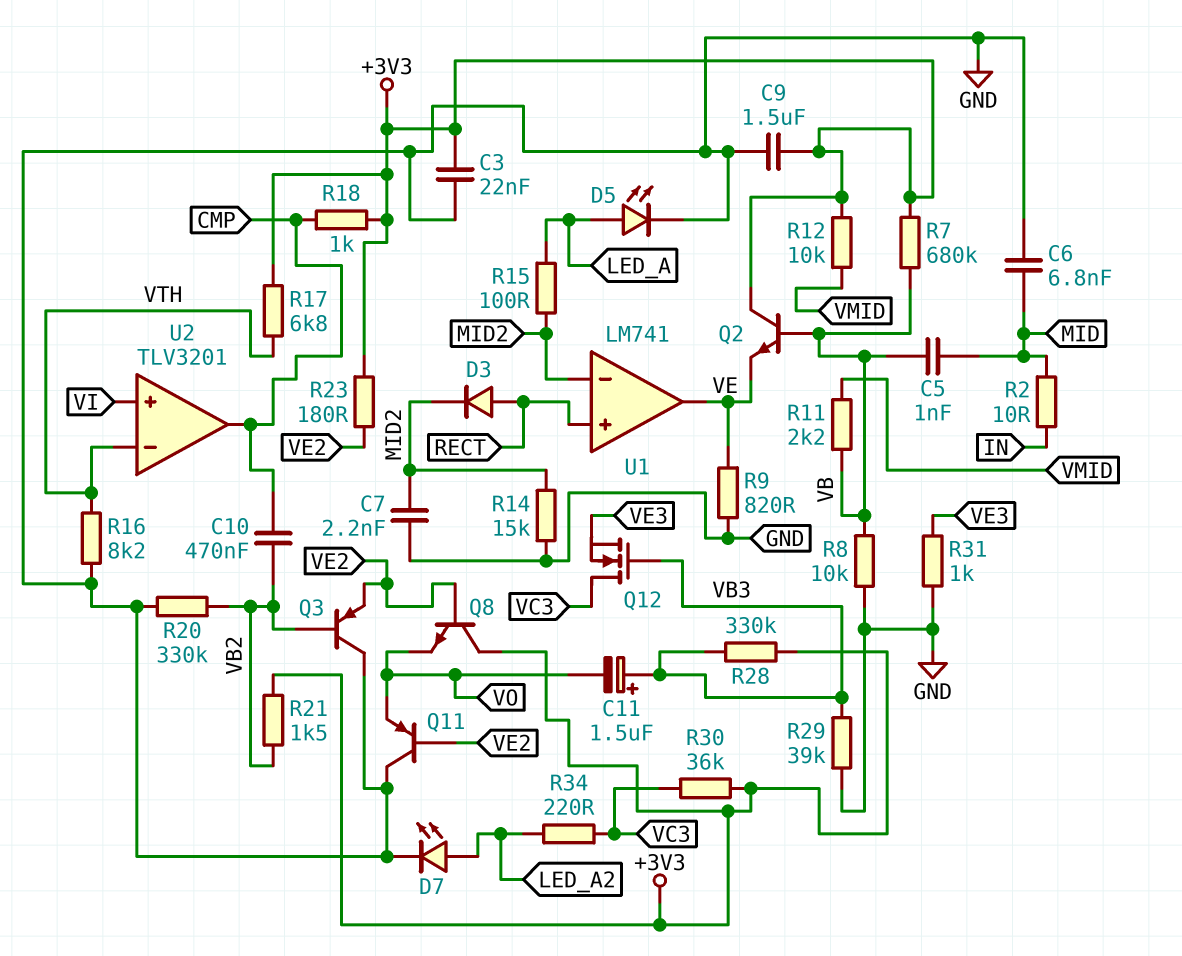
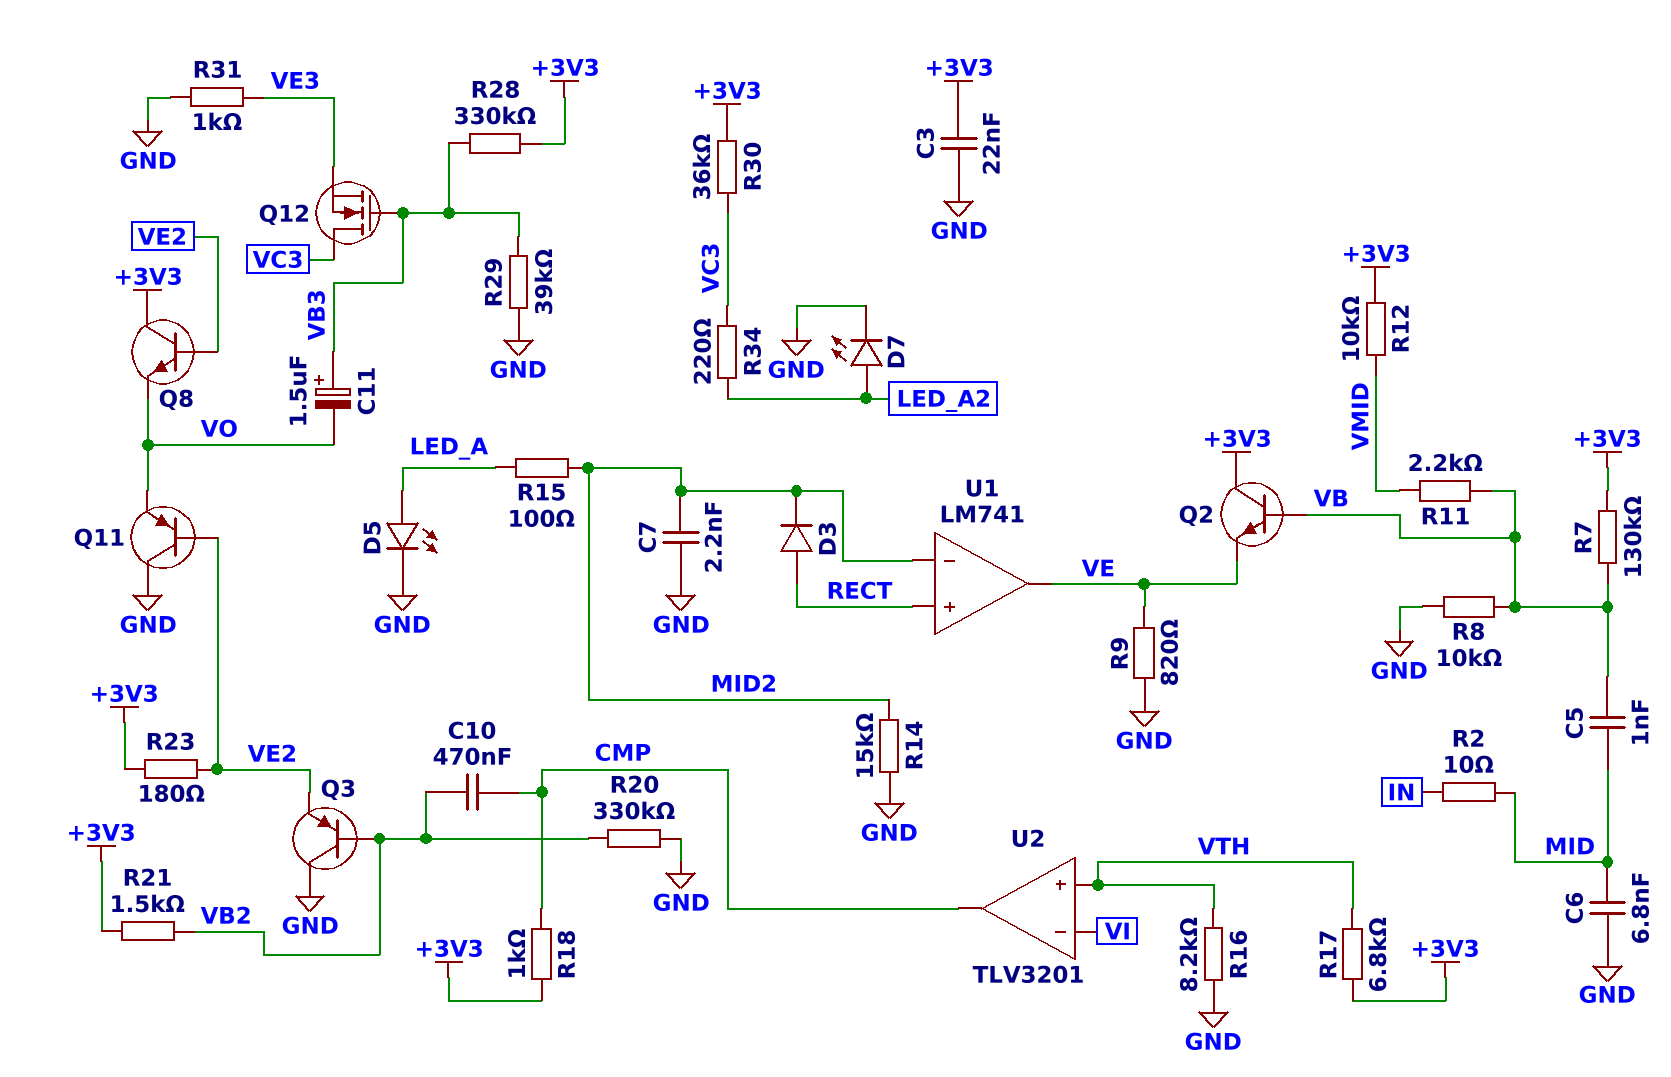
C9: 1.5uF (+3V3, GND) -> none
R7: 680k (+3V3, VB) -> 130k (+3V3, VB)
U2 pin in+: VI -> VTH
U2 pin in-: VTH -> VI

